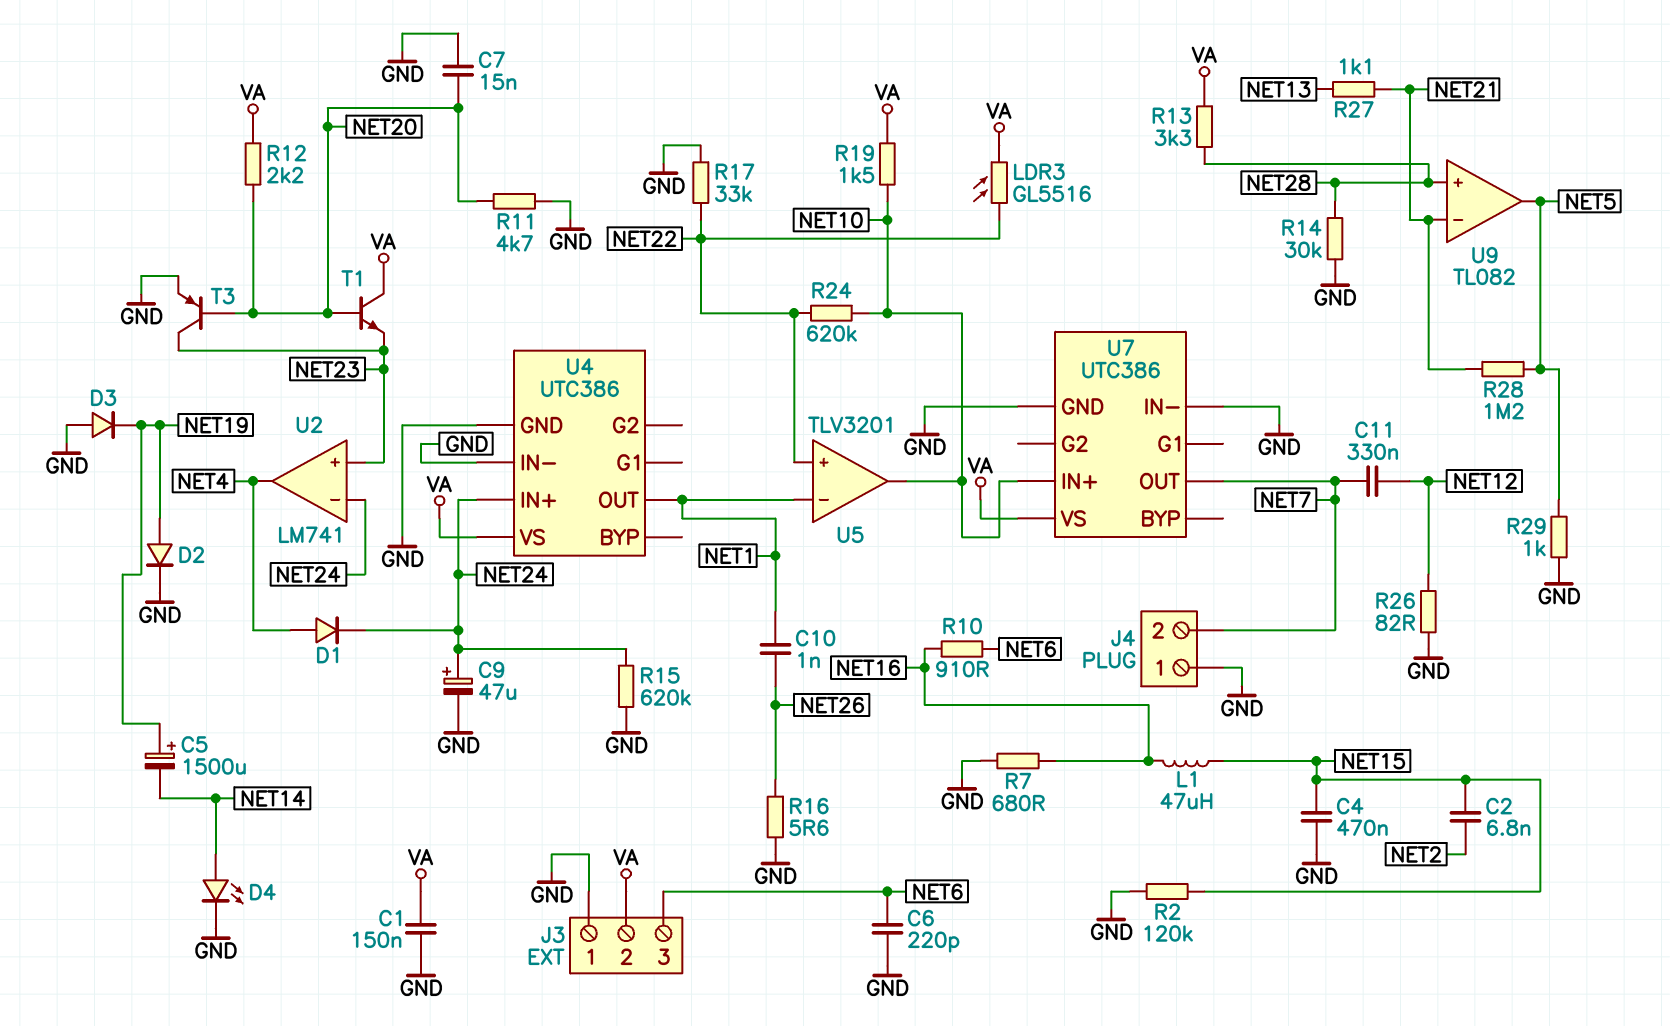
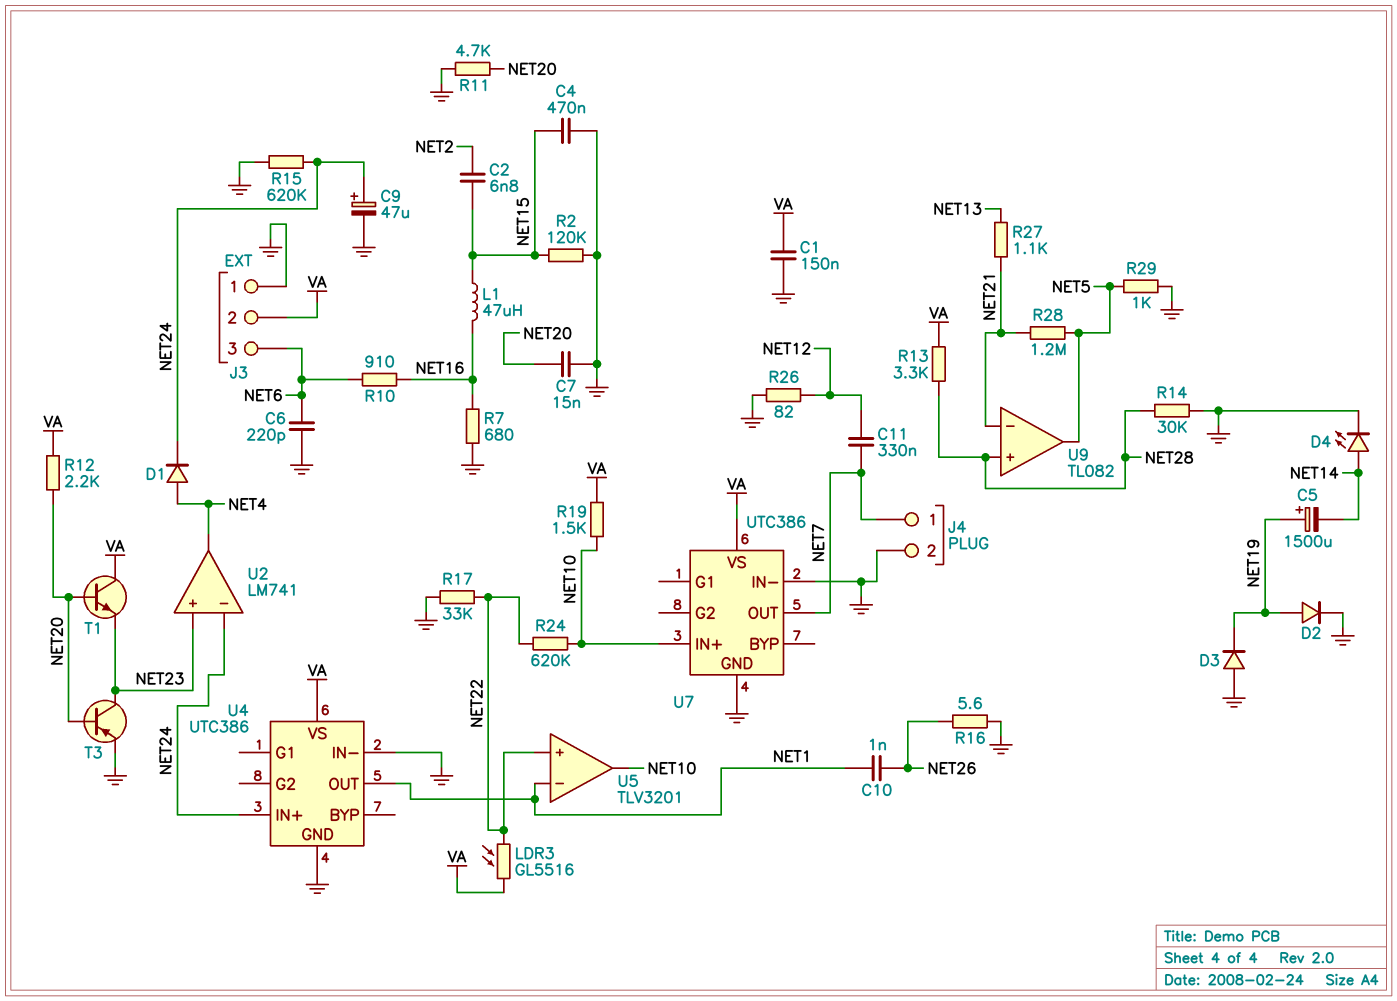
J4 pin 1: GND -> NET7
J4 pin 2: NET7 -> GND

